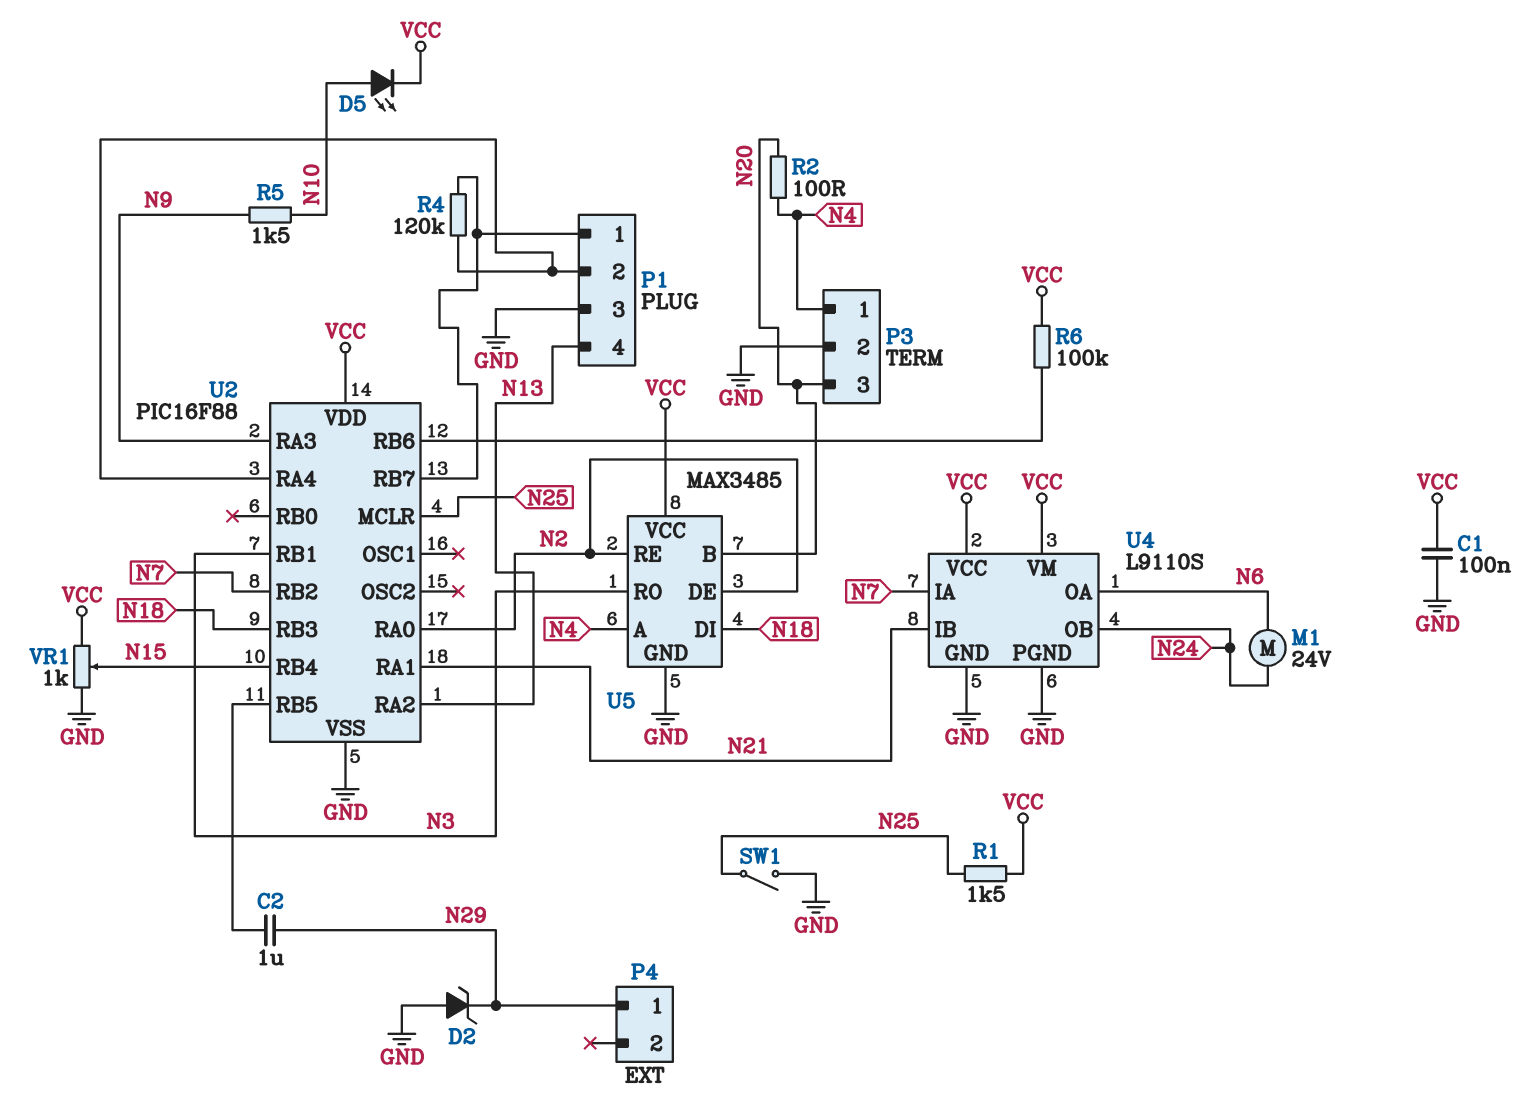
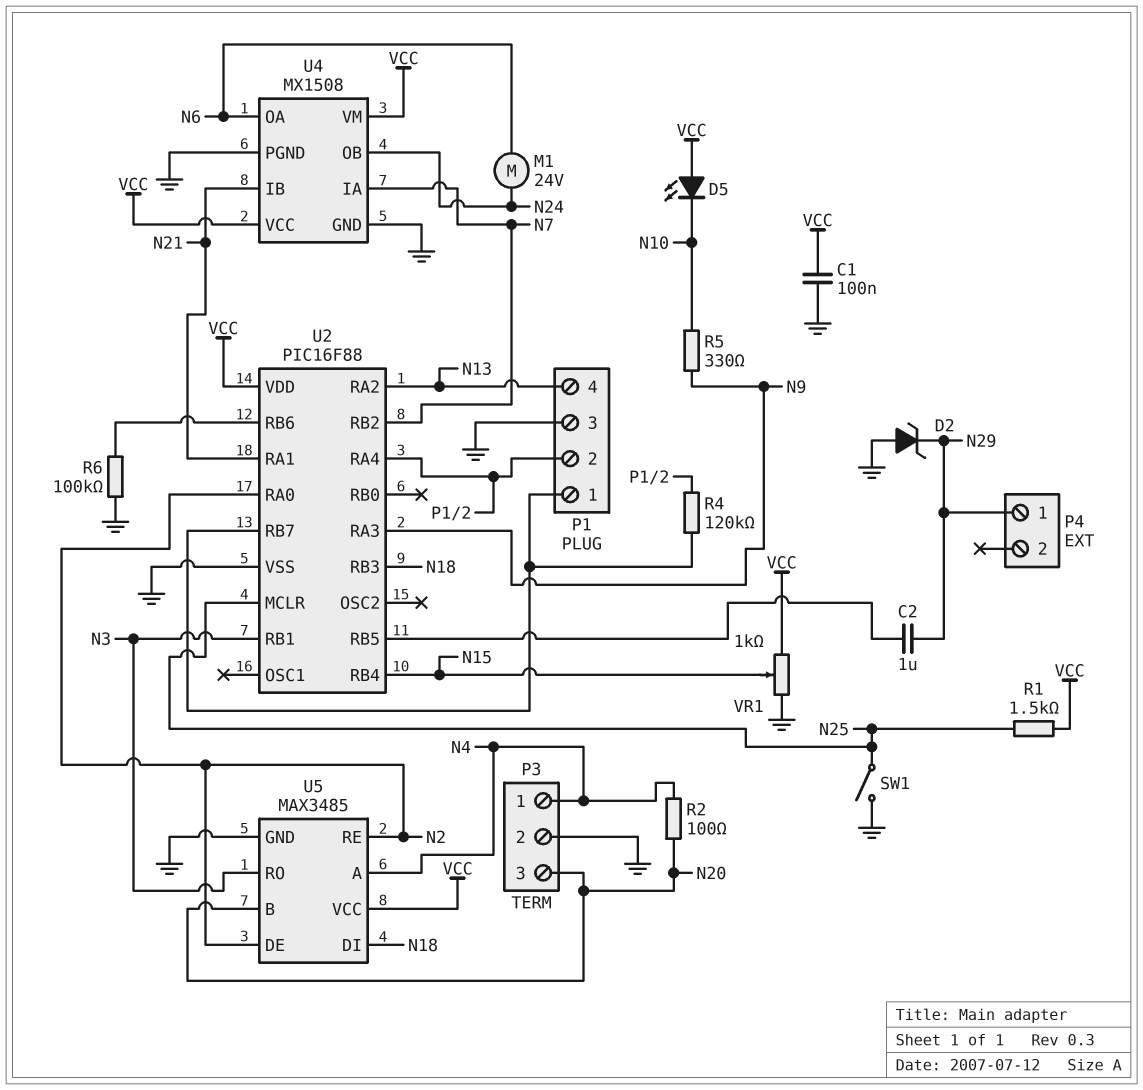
D5: LED (A N10, K VCC) -> LED (A VCC, K N10)
R5: 1.5k (N9, N10) -> 330 (N9, N10)
R6: 100k (U2/RB6, VCC) -> 100k (GND, U2/RB6)
U4: L9110S -> MX1508

